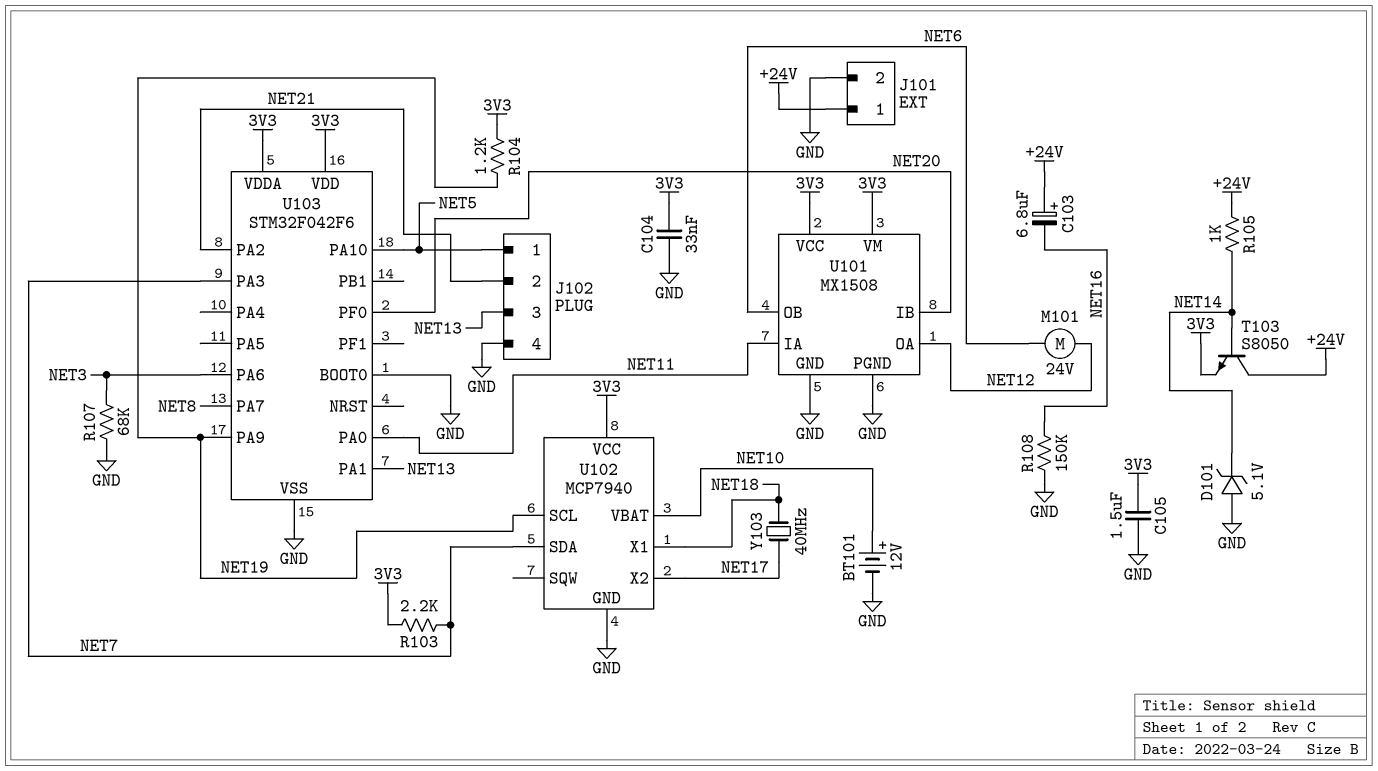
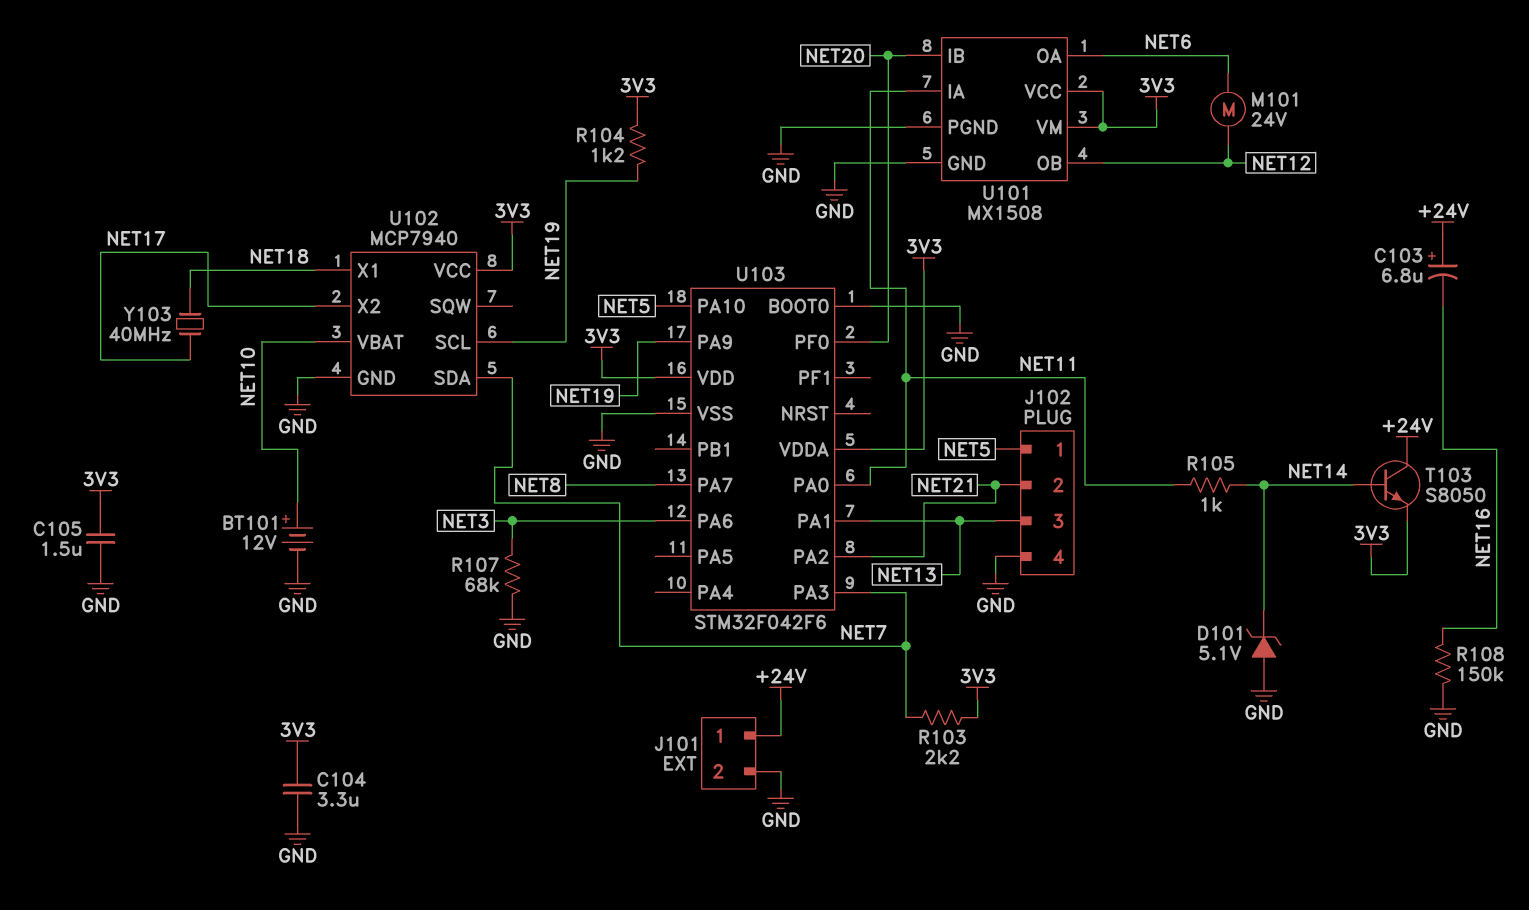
C104: 33nF (3V3, GND) -> 3.3uF (3V3, GND)
R105: 1k (+24V, NET14) -> 1k (NET11, NET14)
U101 pin OA: NET12 -> NET6
U101 pin OB: NET6 -> NET12

